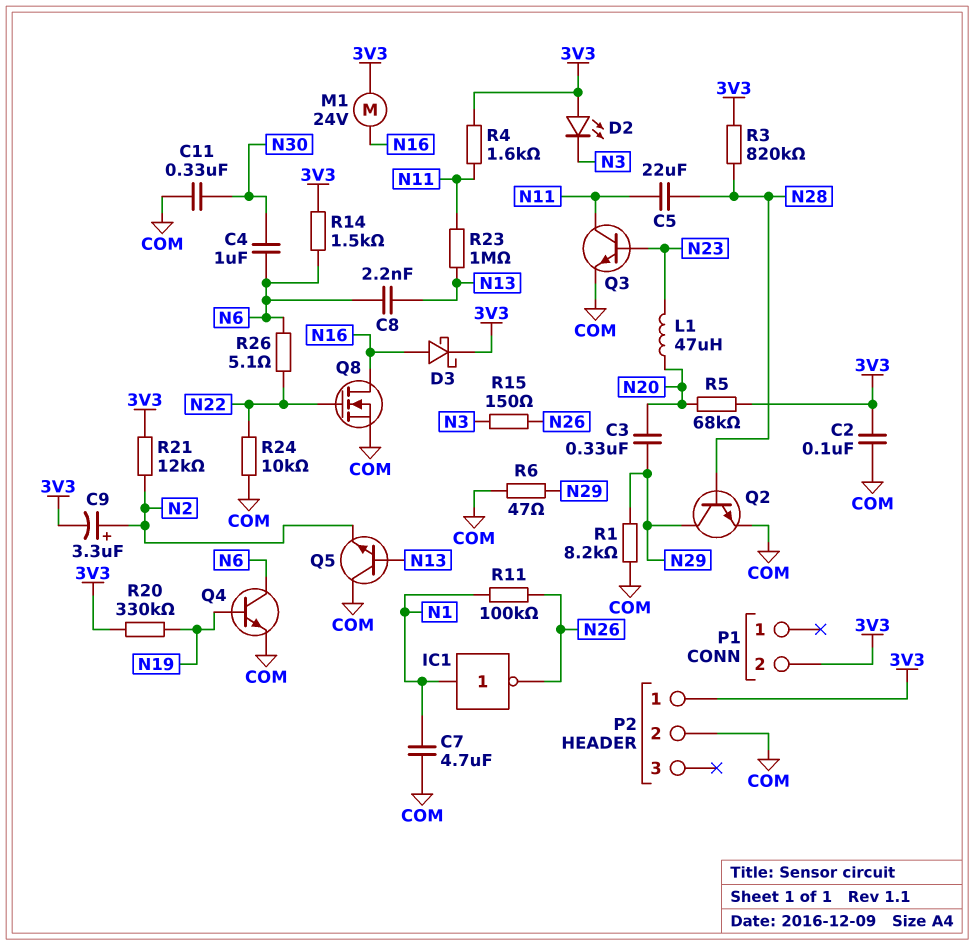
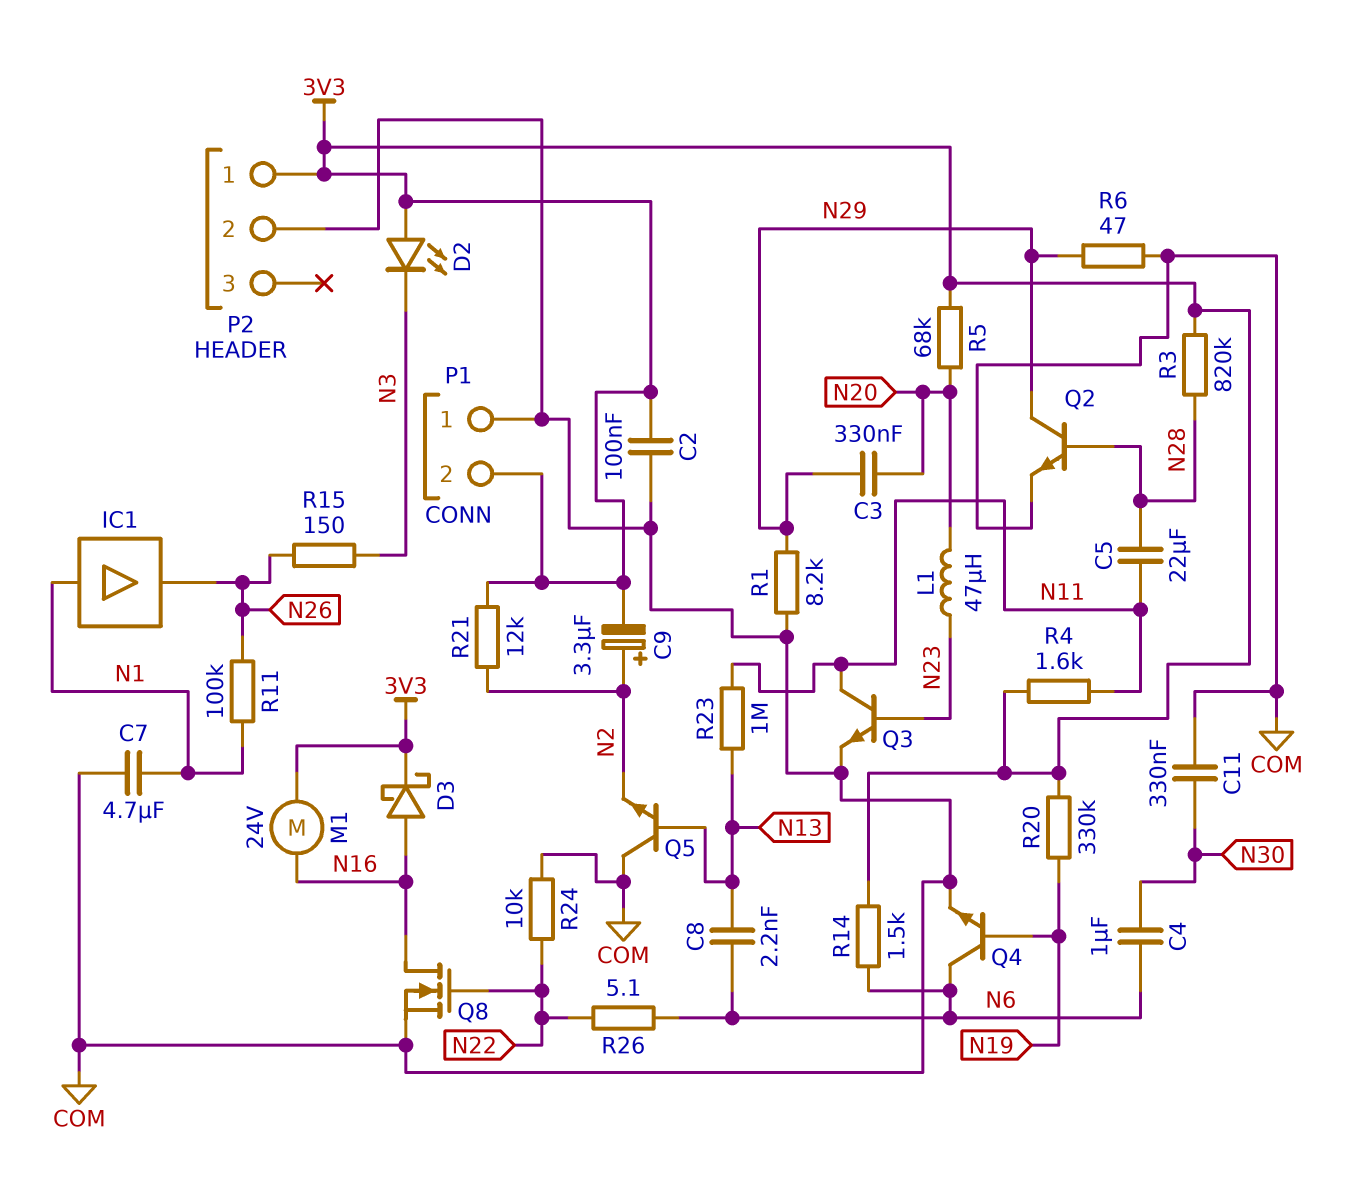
IC1: NOT (in N1, out N26) -> buffer (in N1, out N26)
P1 pin 1: none -> COM

